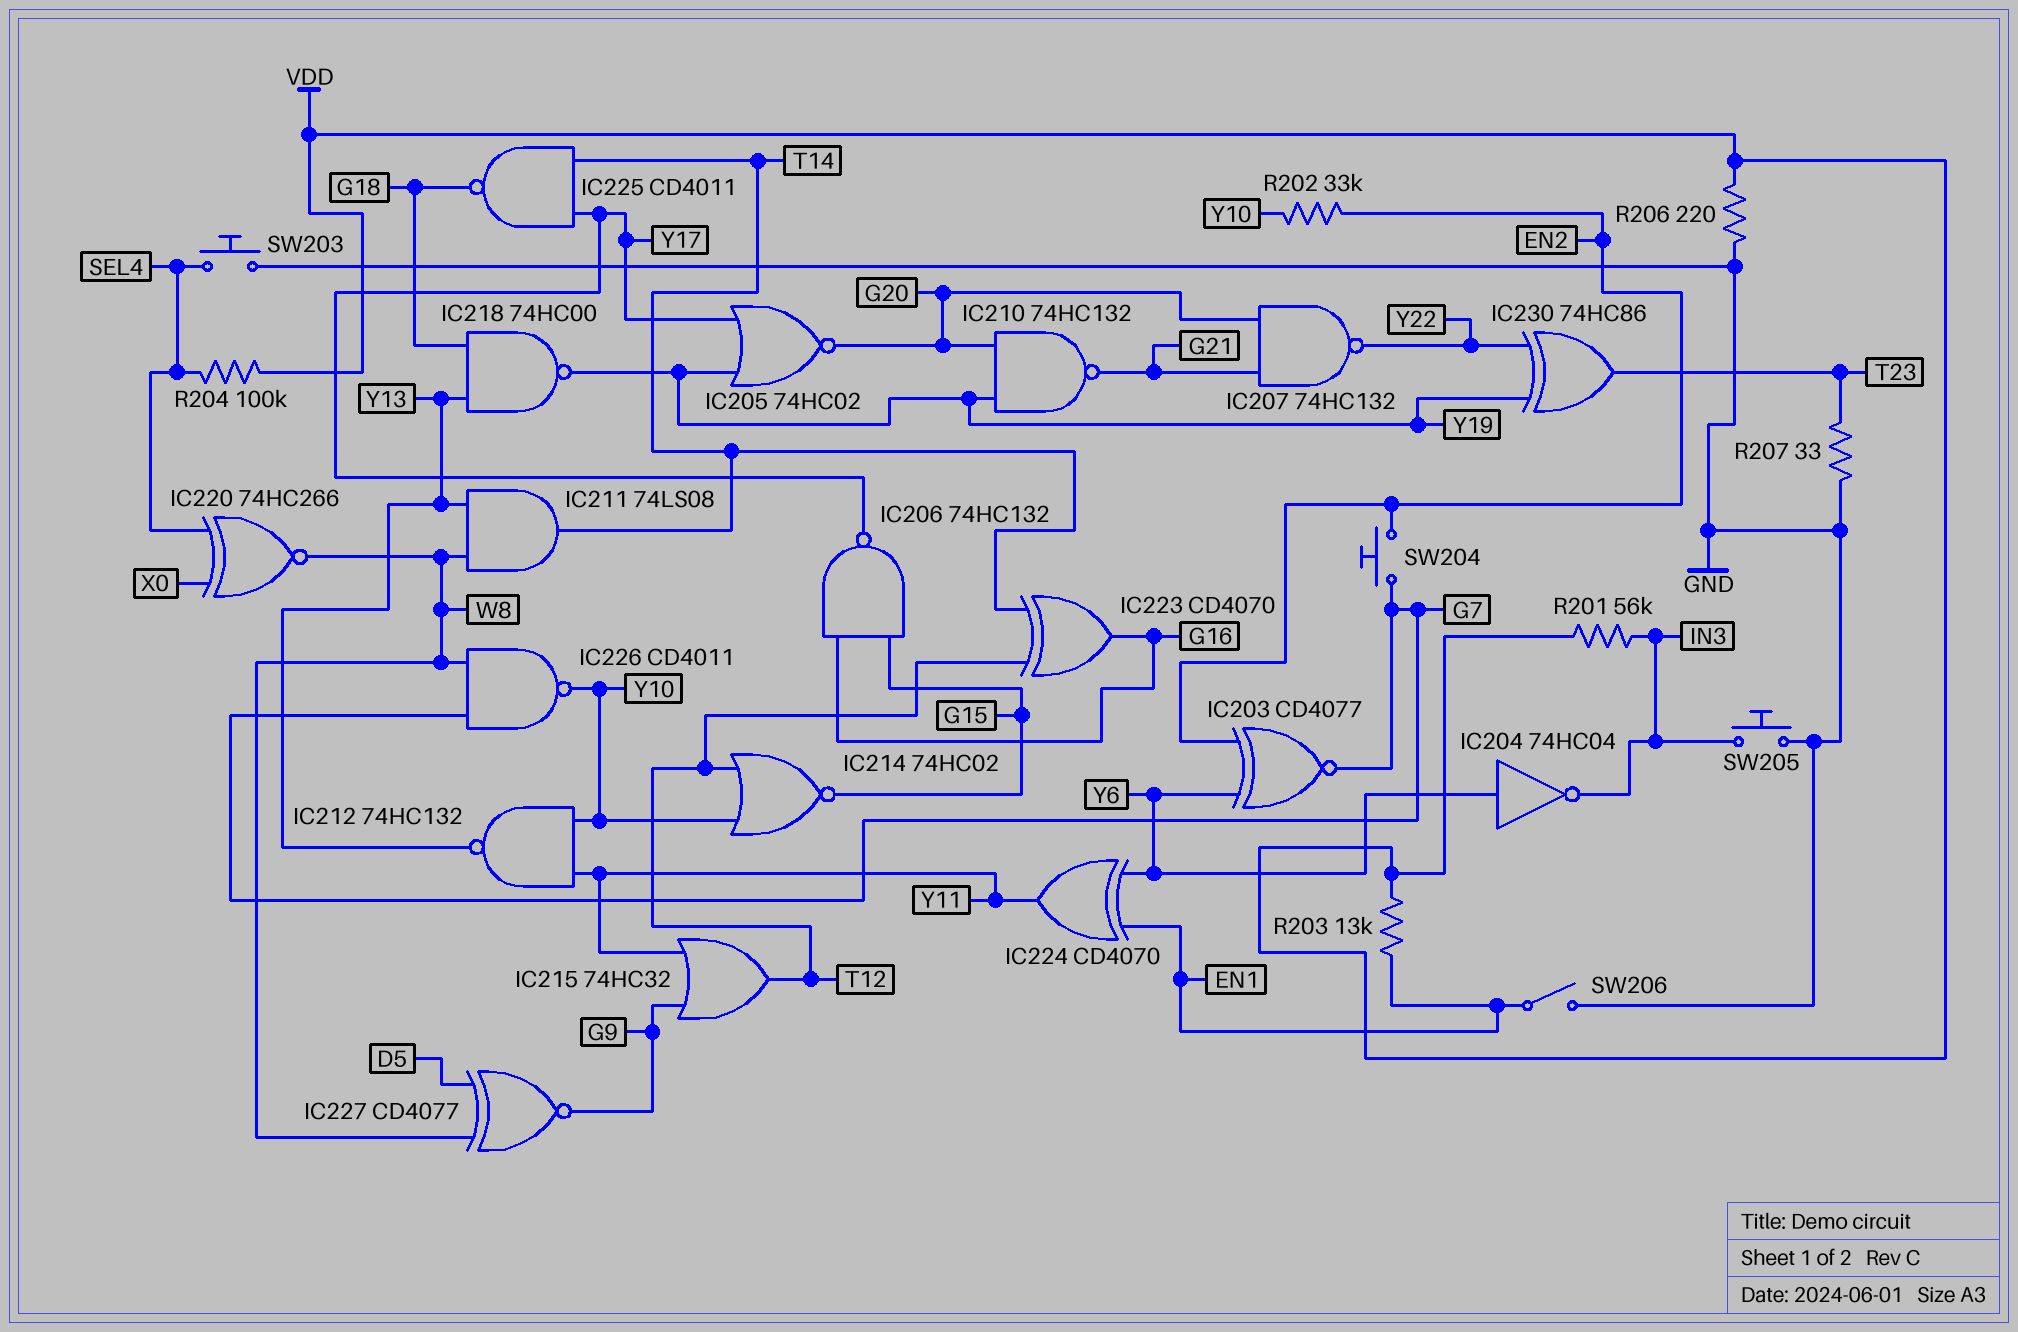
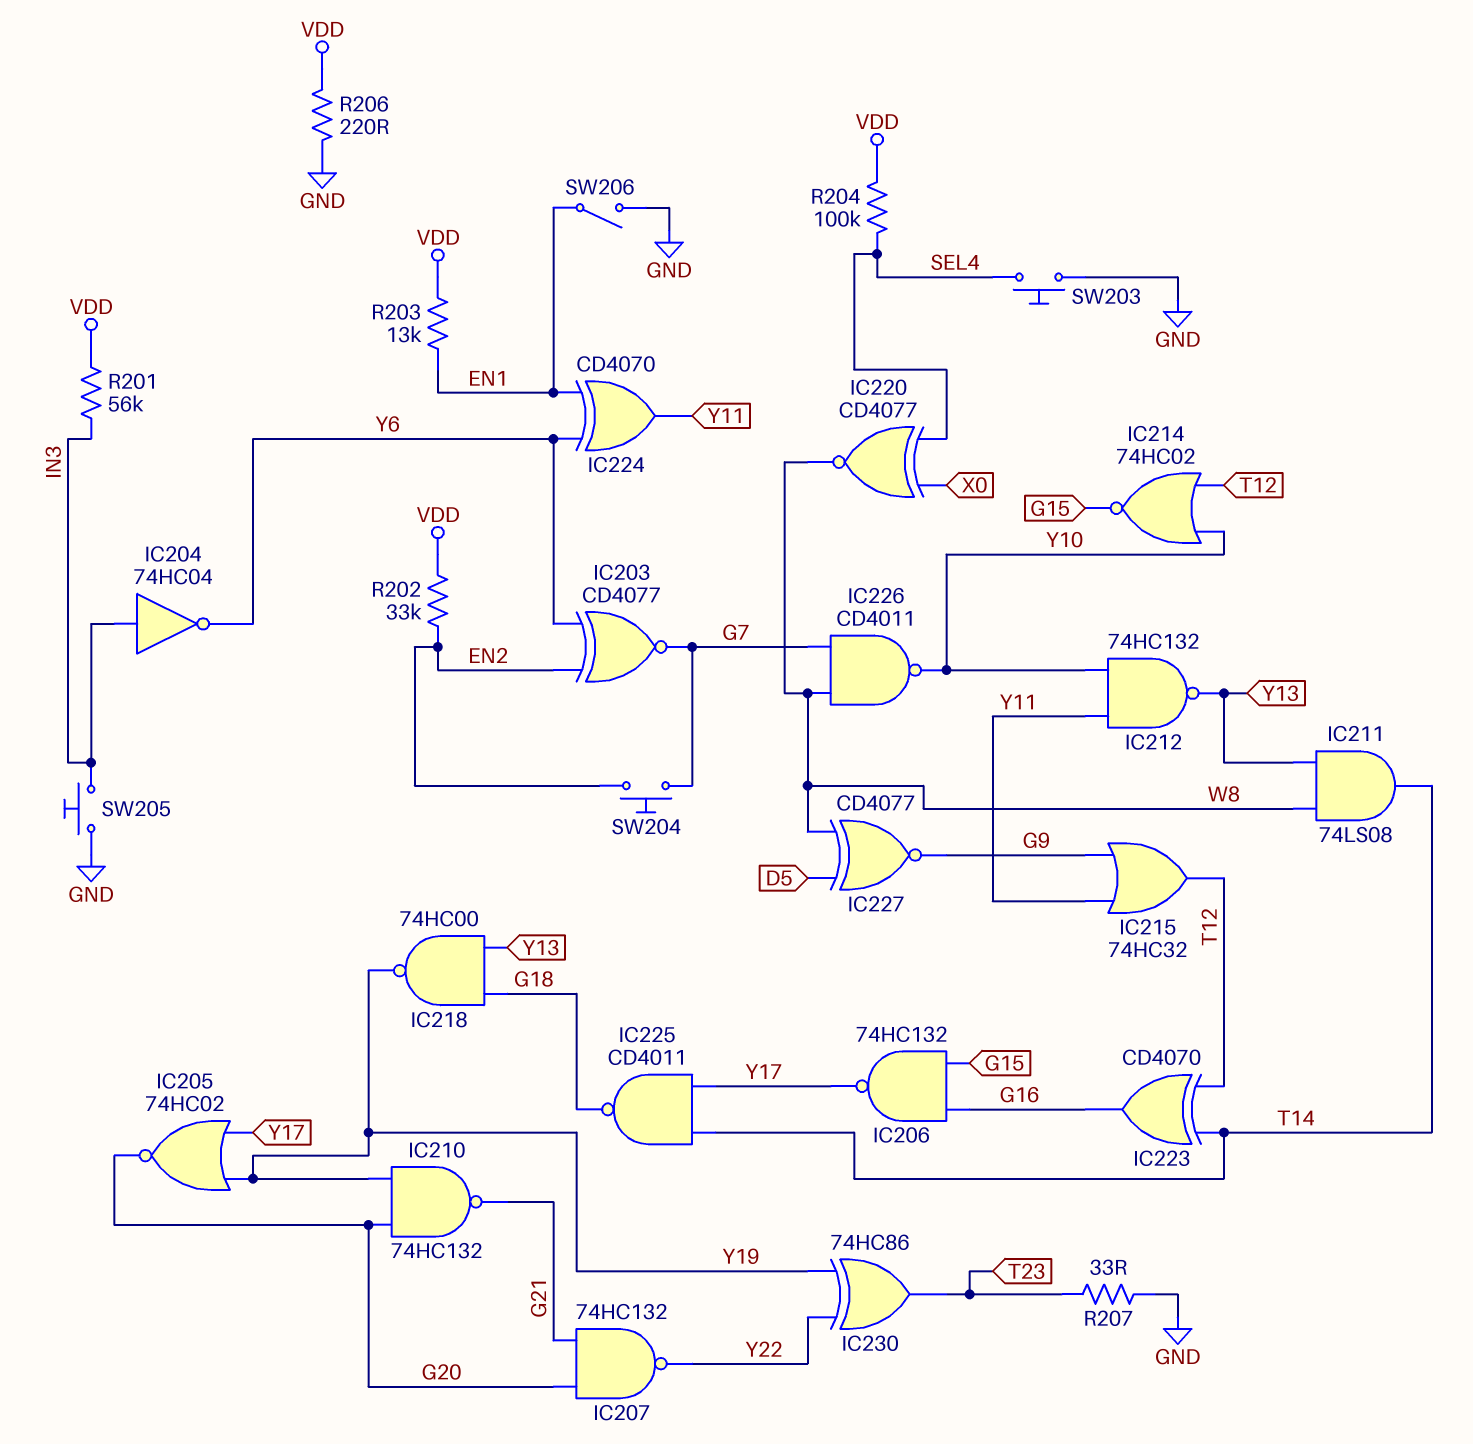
IC204: NOT 74HC04 (in Y6, out IN3) -> NOT 74HC04 (in IN3, out Y6)
IC220: XNOR 74HC266 (in SEL4, in X0, out W8) -> XNOR CD4077 (in SEL4, in X0, out W8)
R202: 33k (EN2, Y10) -> 33k (EN2, VDD)

